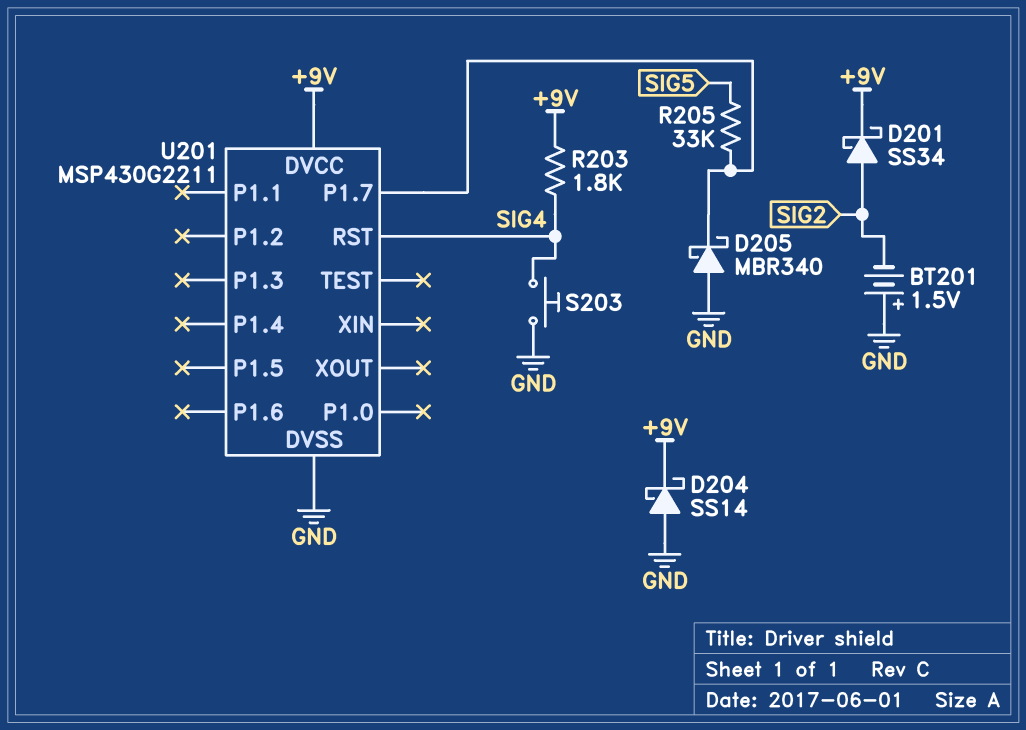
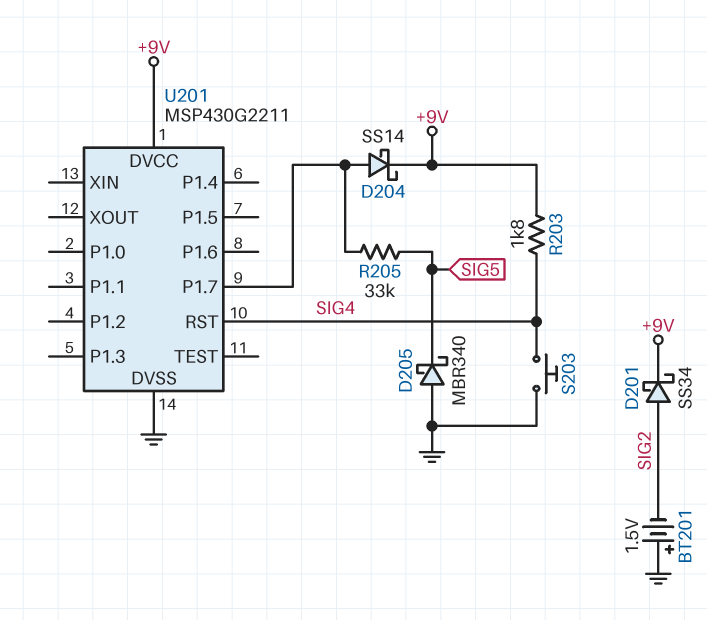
D204: schottky SS14 (A GND, K +9V) -> schottky SS14 (A U201/P1.7, K +9V)
D205: schottky MBR340 (A GND, K U201/P1.7) -> schottky MBR340 (A GND, K SIG5)

